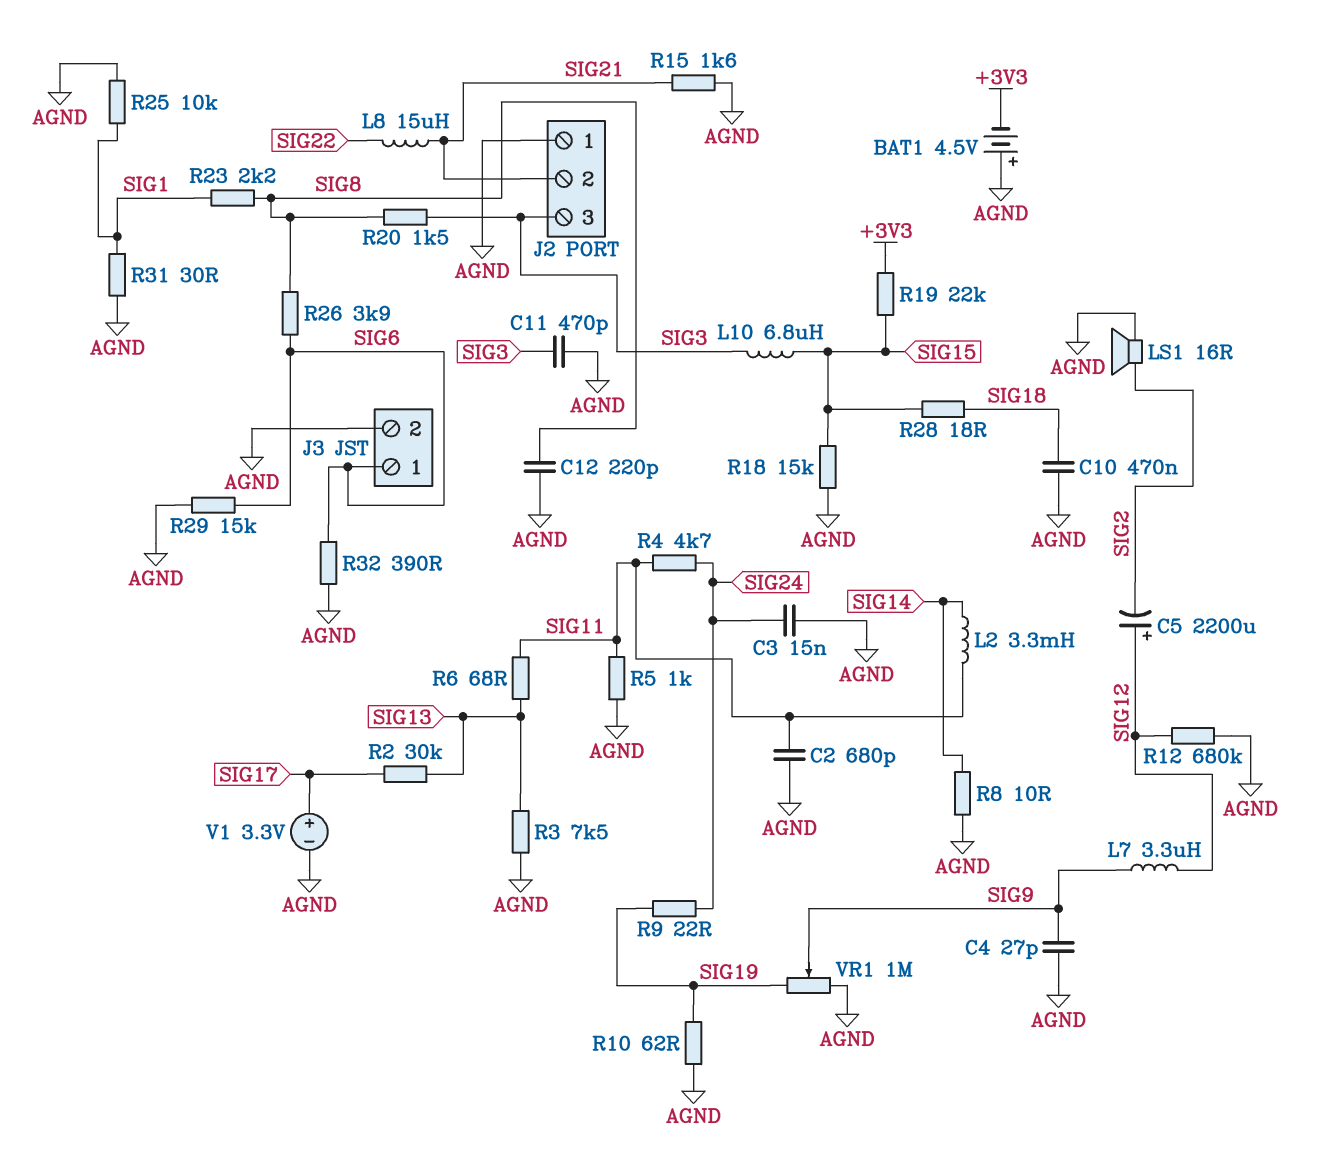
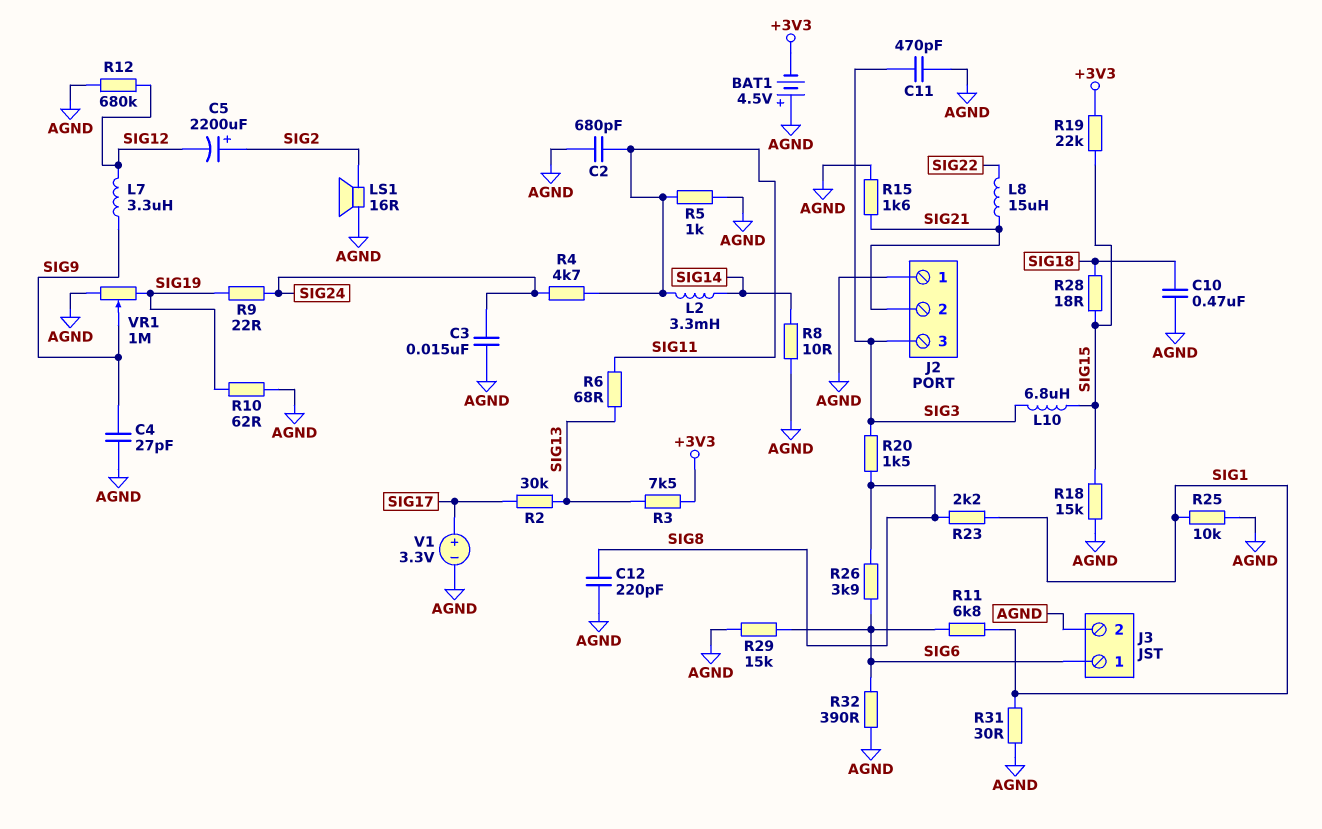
C5: 2200uF (plus SIG12, minus SIG2) -> 2200uF (plus SIG2, minus SIG12)
R3: 7.5k (AGND, SIG13) -> 7.5k (+3V3, SIG13)
R11: none -> 6.8k (SIG1, SIG6)

